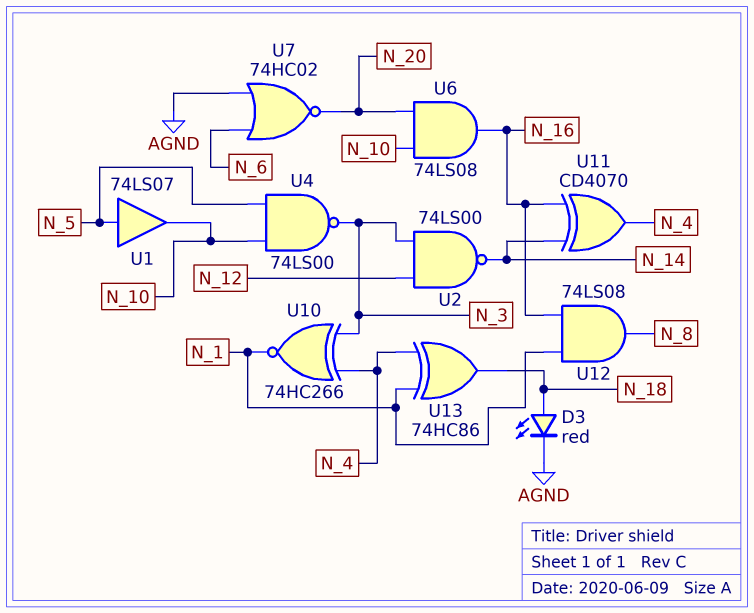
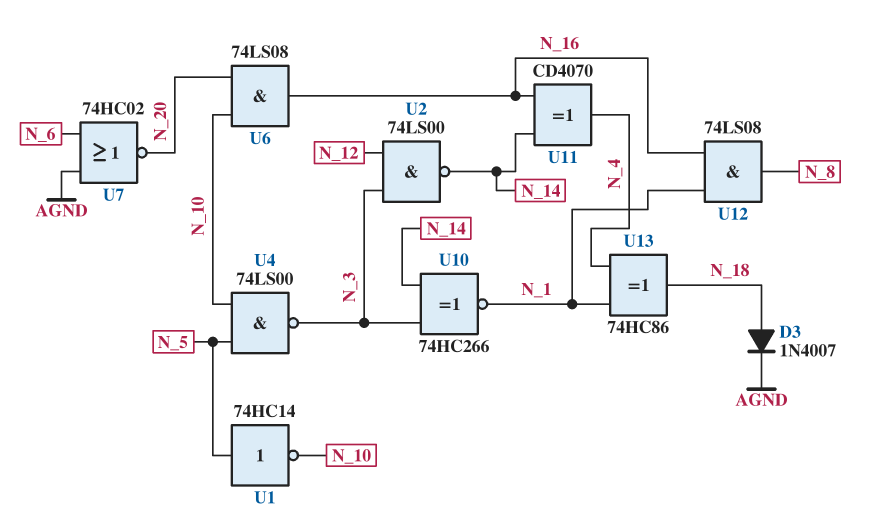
D3: LED red (A N_18, K AGND) -> diode 1N4007 (A N_18, K AGND)
U1: buffer 74LS07 (in N_5, out N_10) -> NOT 74HC14 (in N_5, out N_10)
U10: XNOR 74HC266 (in N_3, in N_4, out N_1) -> XNOR 74HC266 (in N_3, in N_14, out N_1)

